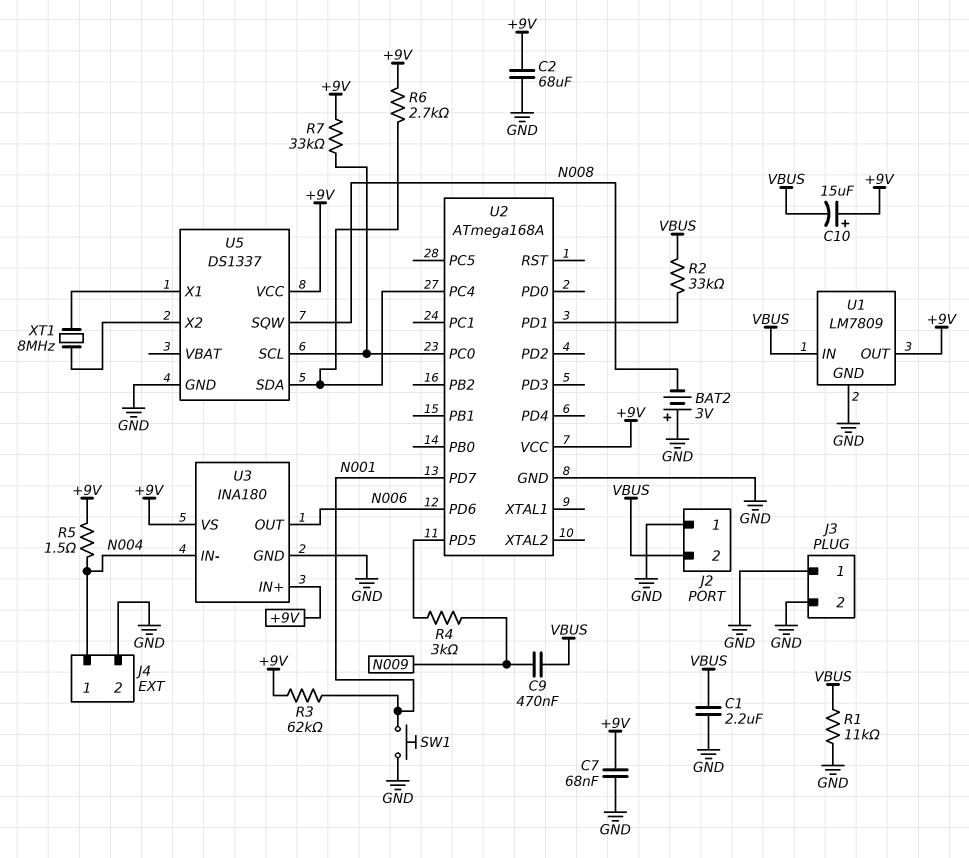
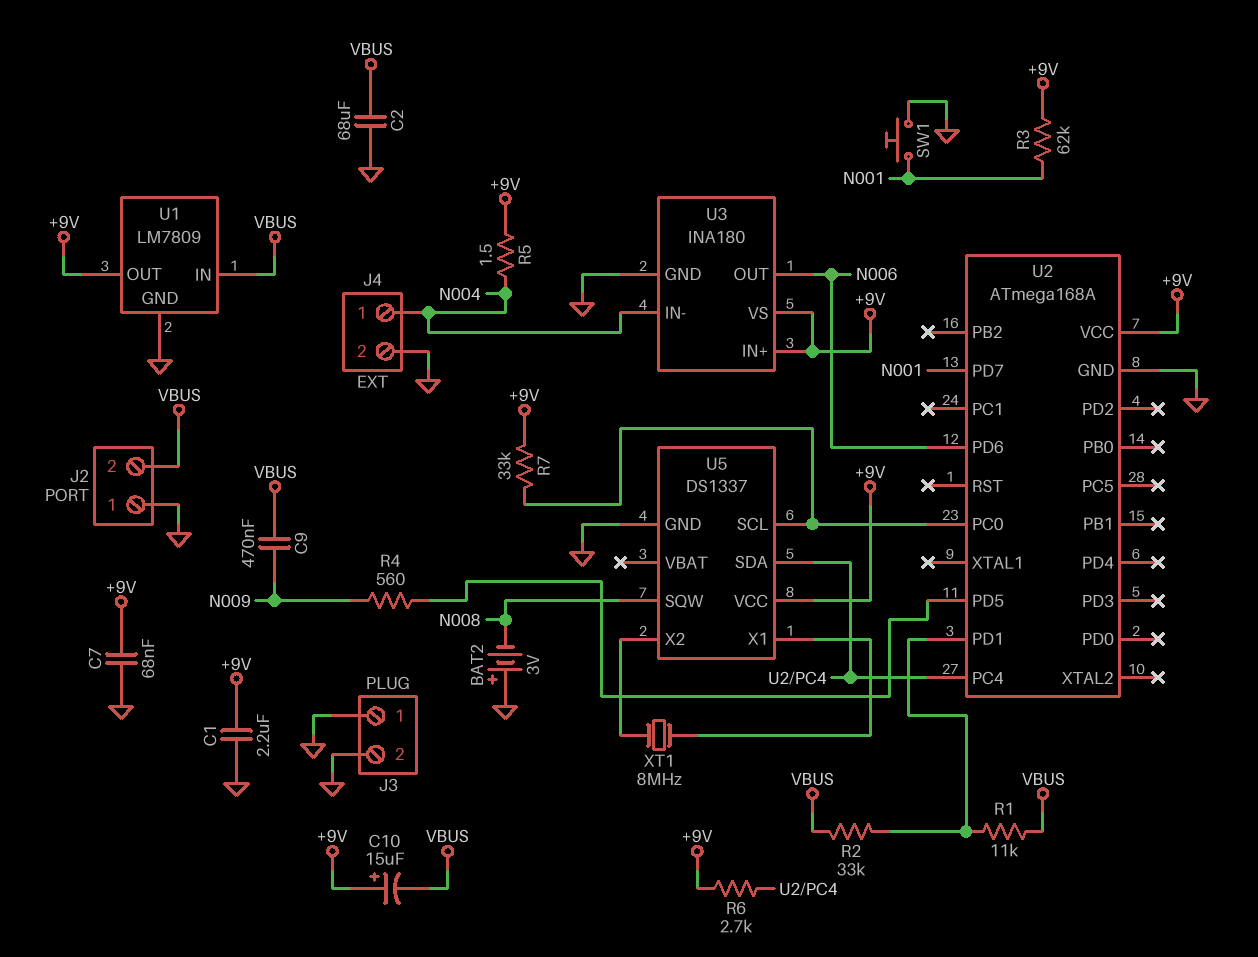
C1: 2.2uF (GND, VBUS) -> 2.2uF (+9V, GND)
C2: 68uF (+9V, GND) -> 68uF (GND, VBUS)
R1: 11k (GND, VBUS) -> 11k (U2/PD1, VBUS)
R4: 3k (N009, U2/PD5) -> 560 (N009, U2/PD5)

